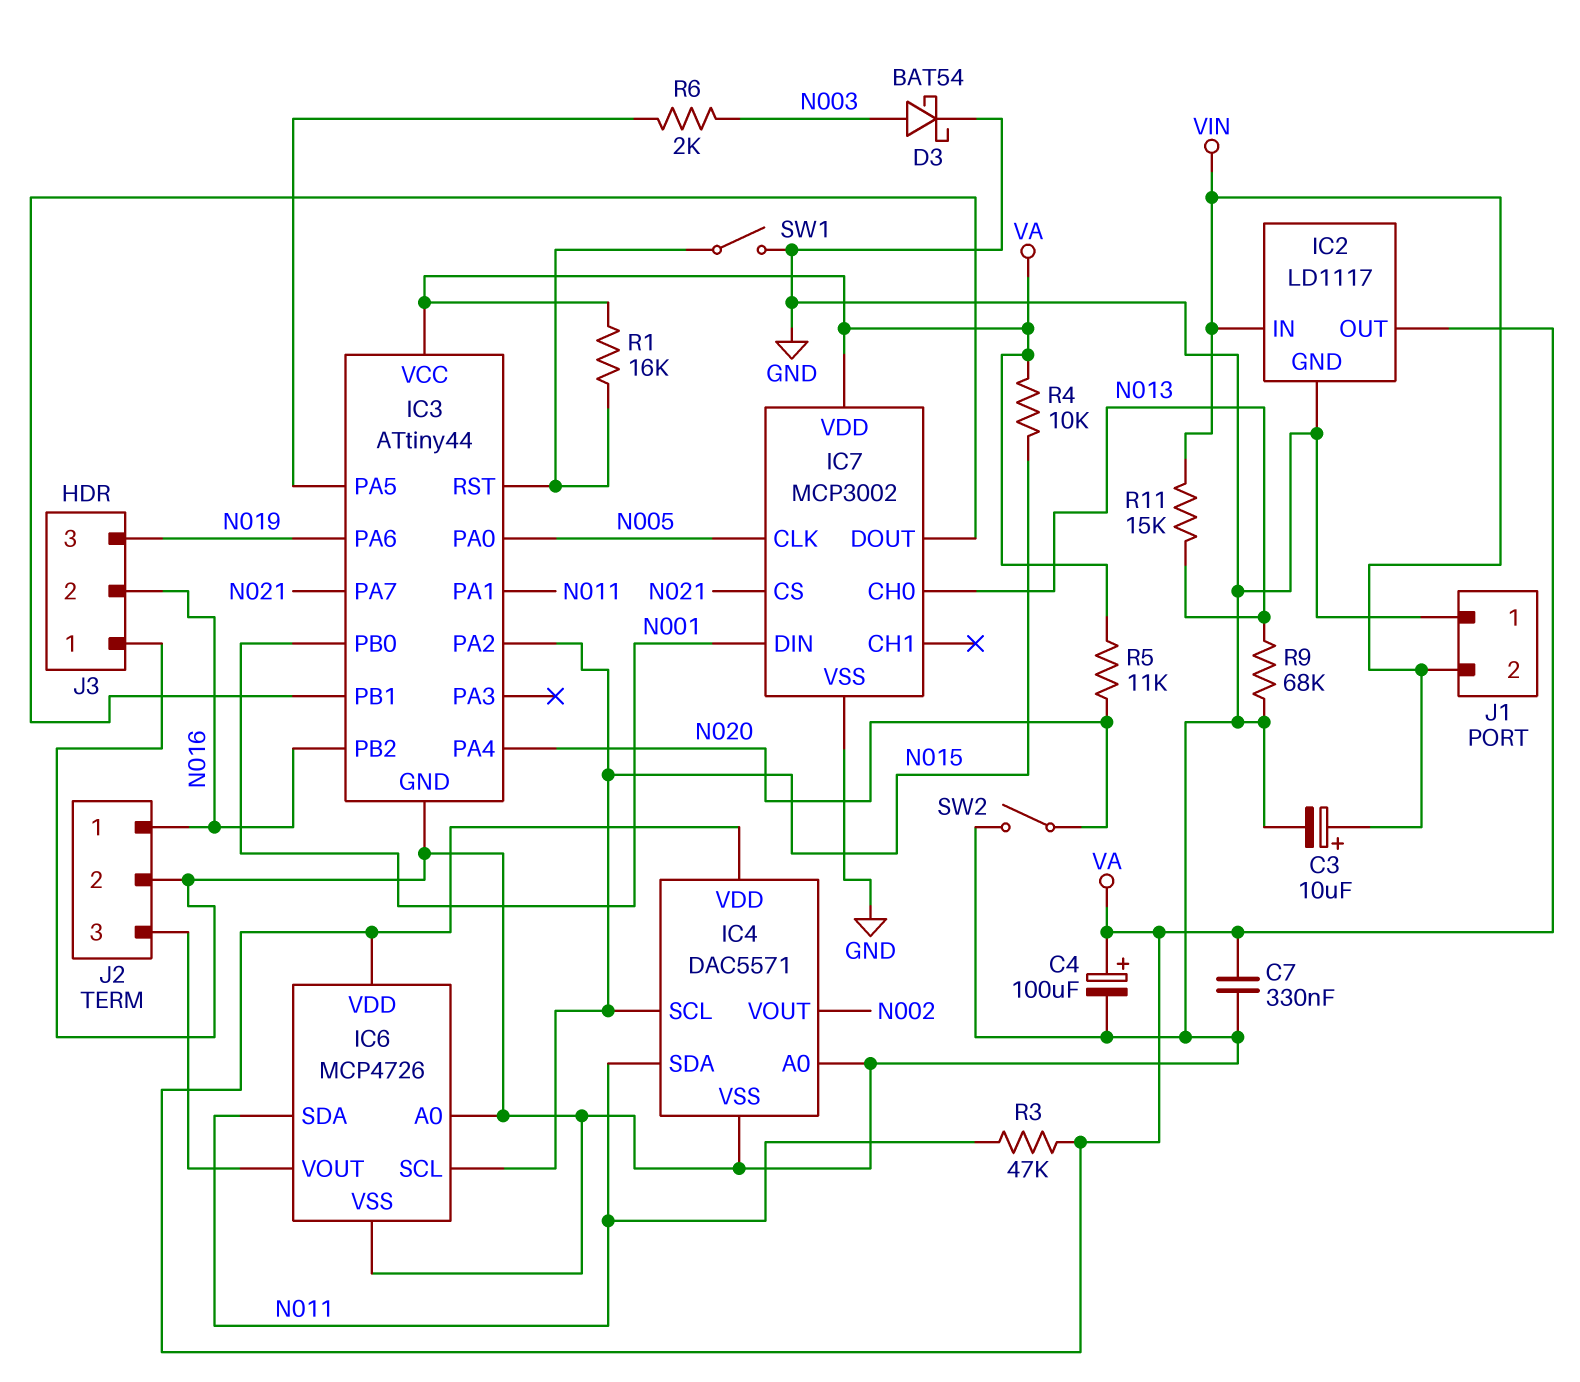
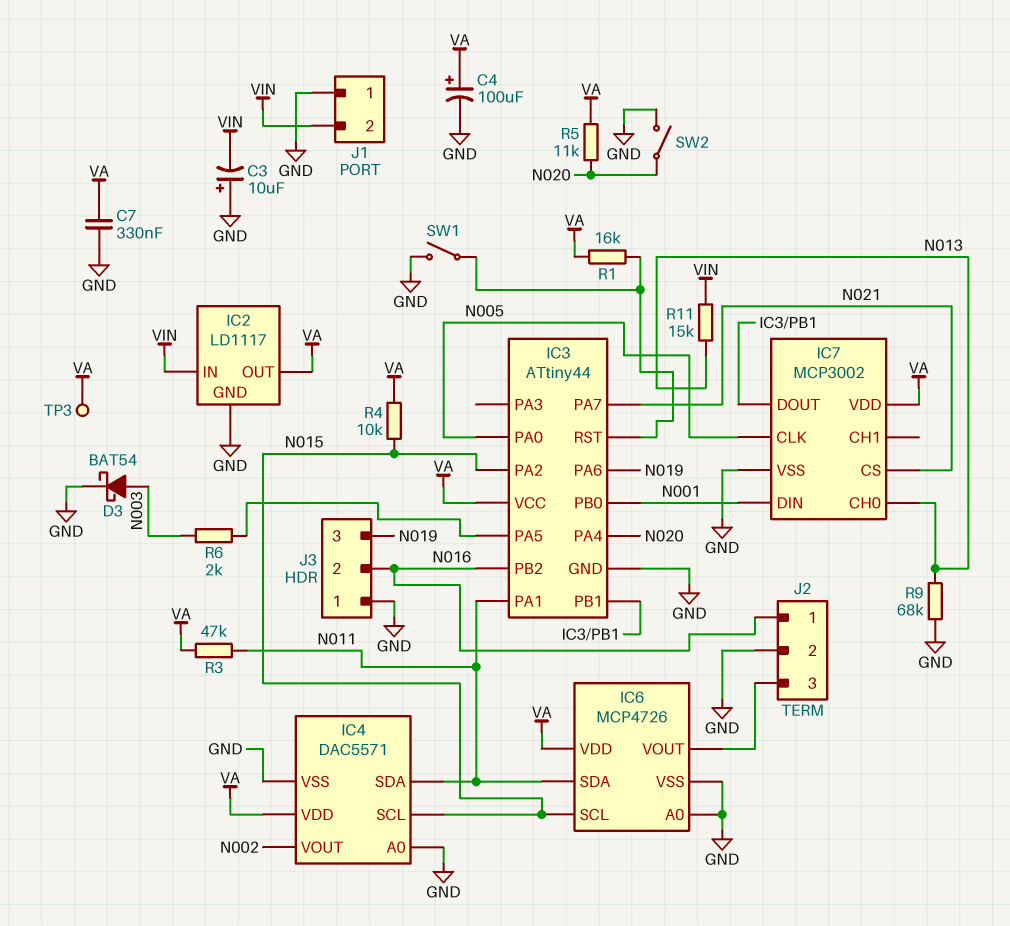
C3: 10uF (plus VIN, minus GND) -> 10uF (plus GND, minus VIN)
TP3: none -> test point (VA)

